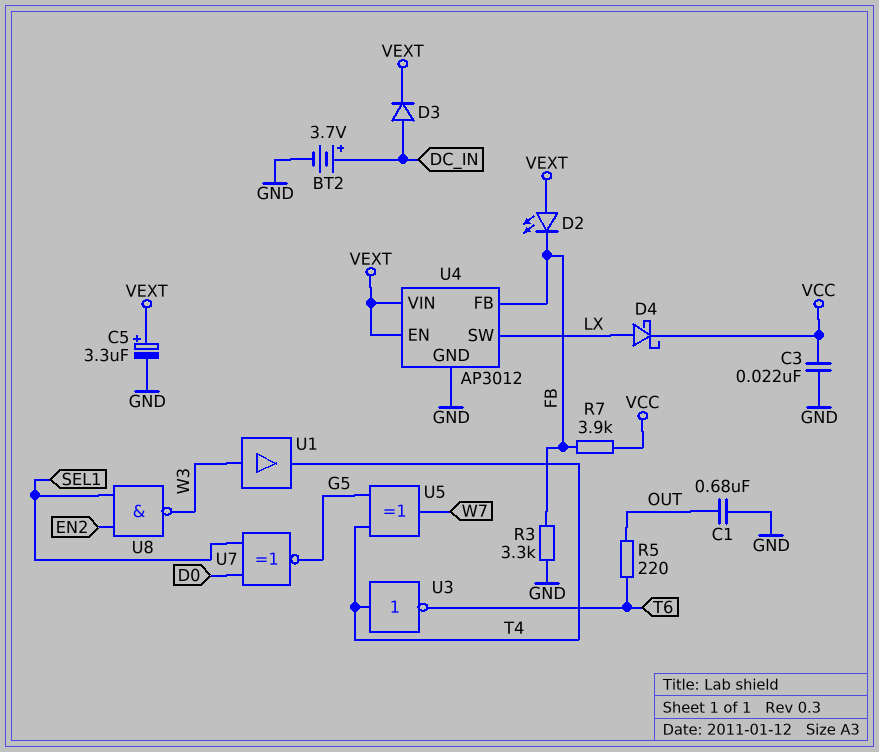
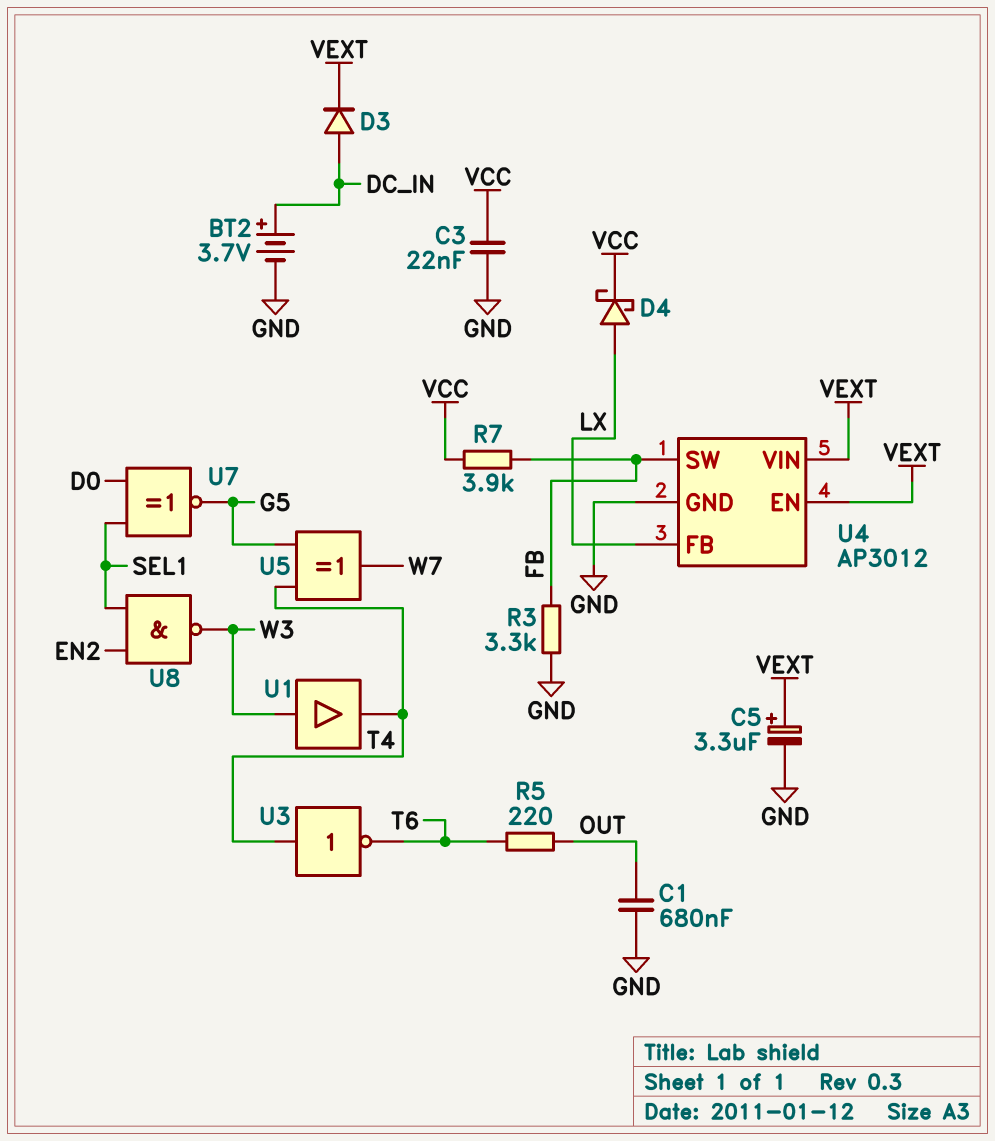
D2: LED (A VEXT, K FB) -> none
U4 pin FB: FB -> LX
U4 pin SW: LX -> FB

